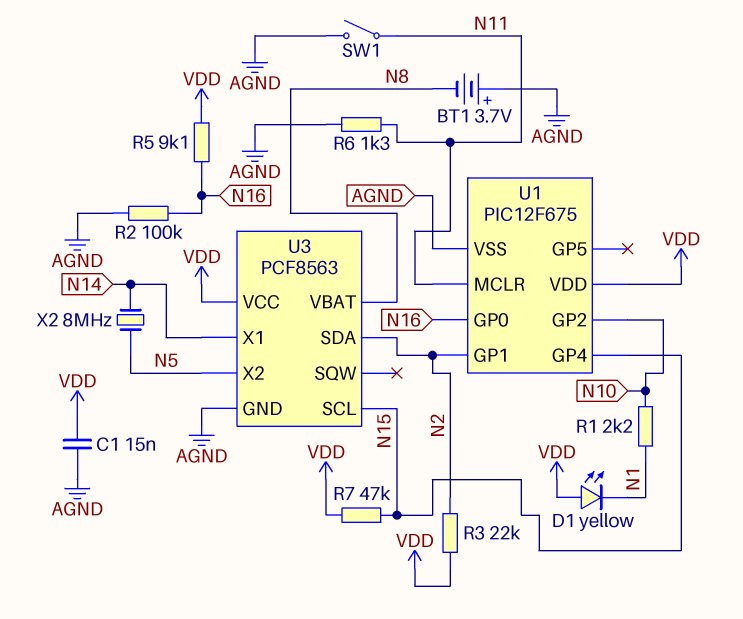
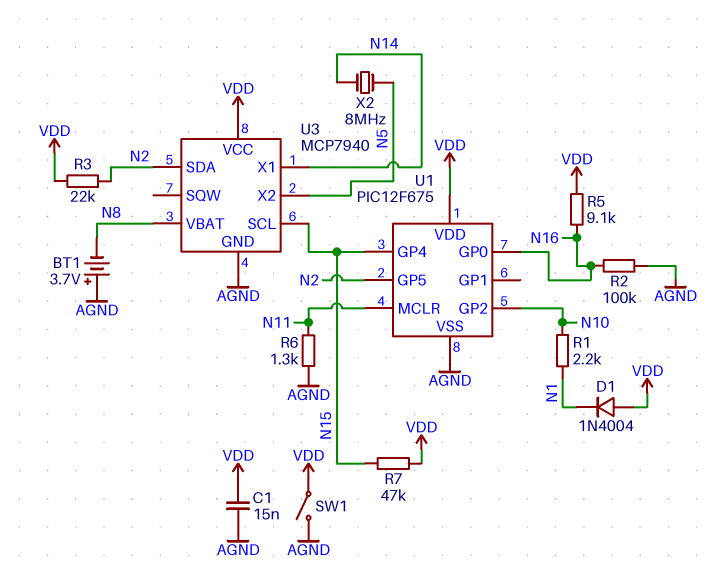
D1: LED yellow (A VDD, K N1) -> diode 1N4004 (A VDD, K N1)
SW1: switch (AGND, N11) -> switch (AGND, VDD)
U1 pin GP1: N2 -> none
U1 pin GP5: none -> N2
U3: PCF8563 -> MCP7940

